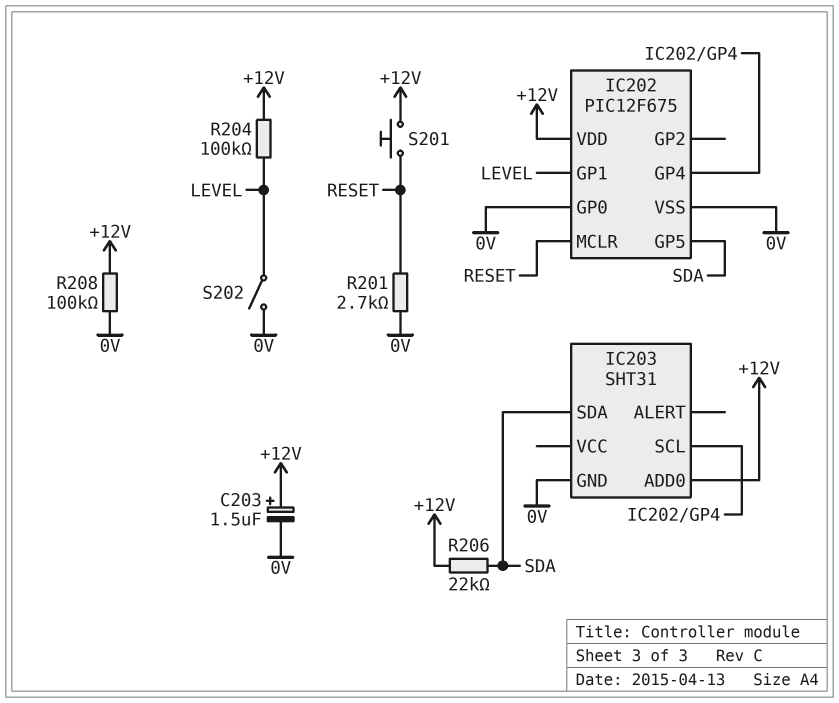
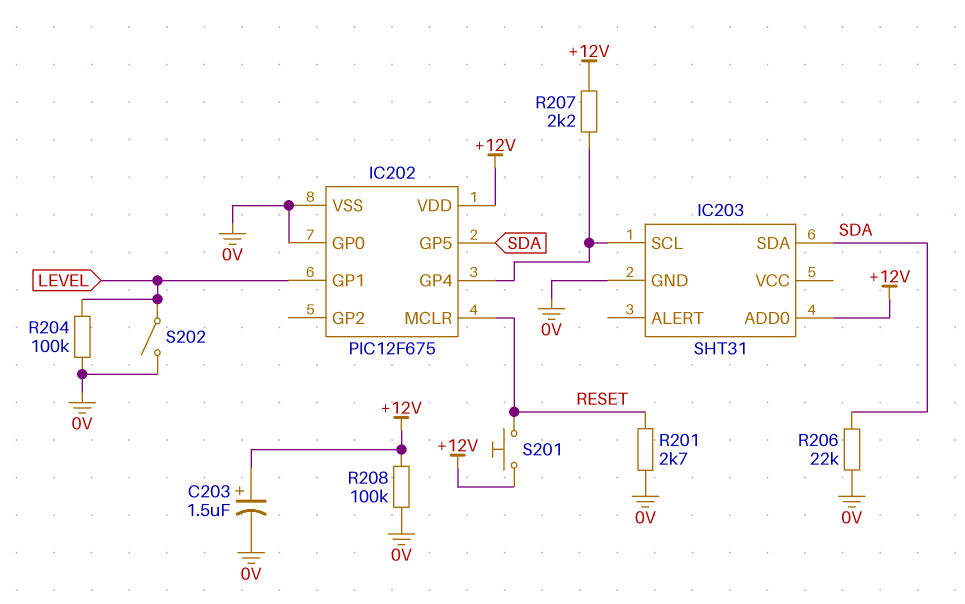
R204: 100k (+12V, LEVEL) -> 100k (0V, LEVEL)
R206: 22k (+12V, SDA) -> 22k (0V, SDA)
R207: none -> 2.2k (+12V, IC202/GP4)

